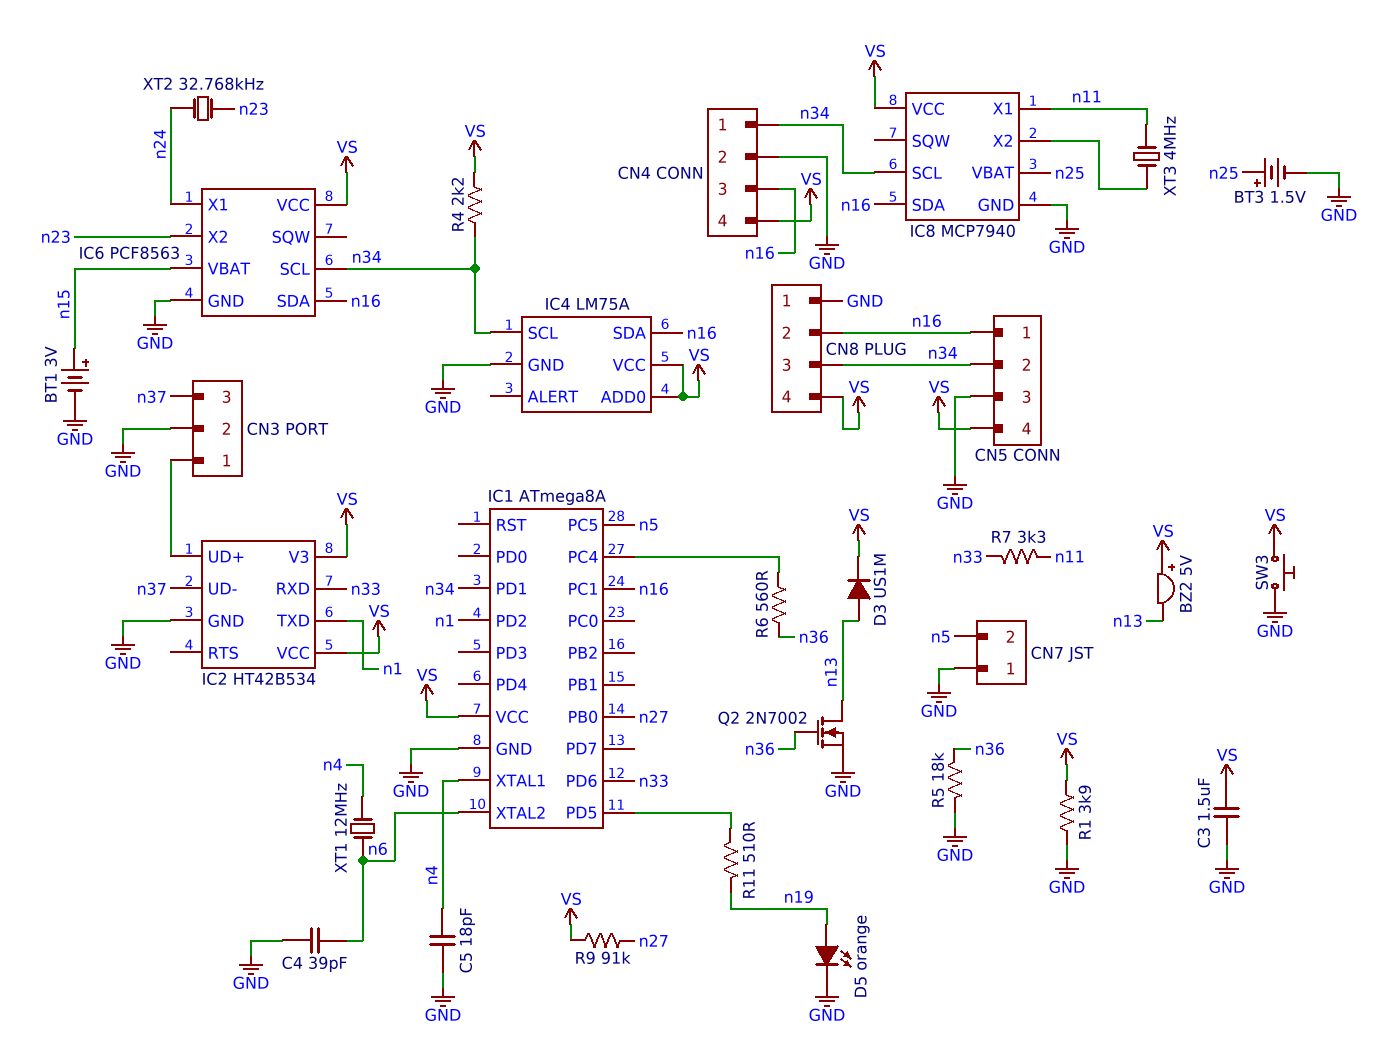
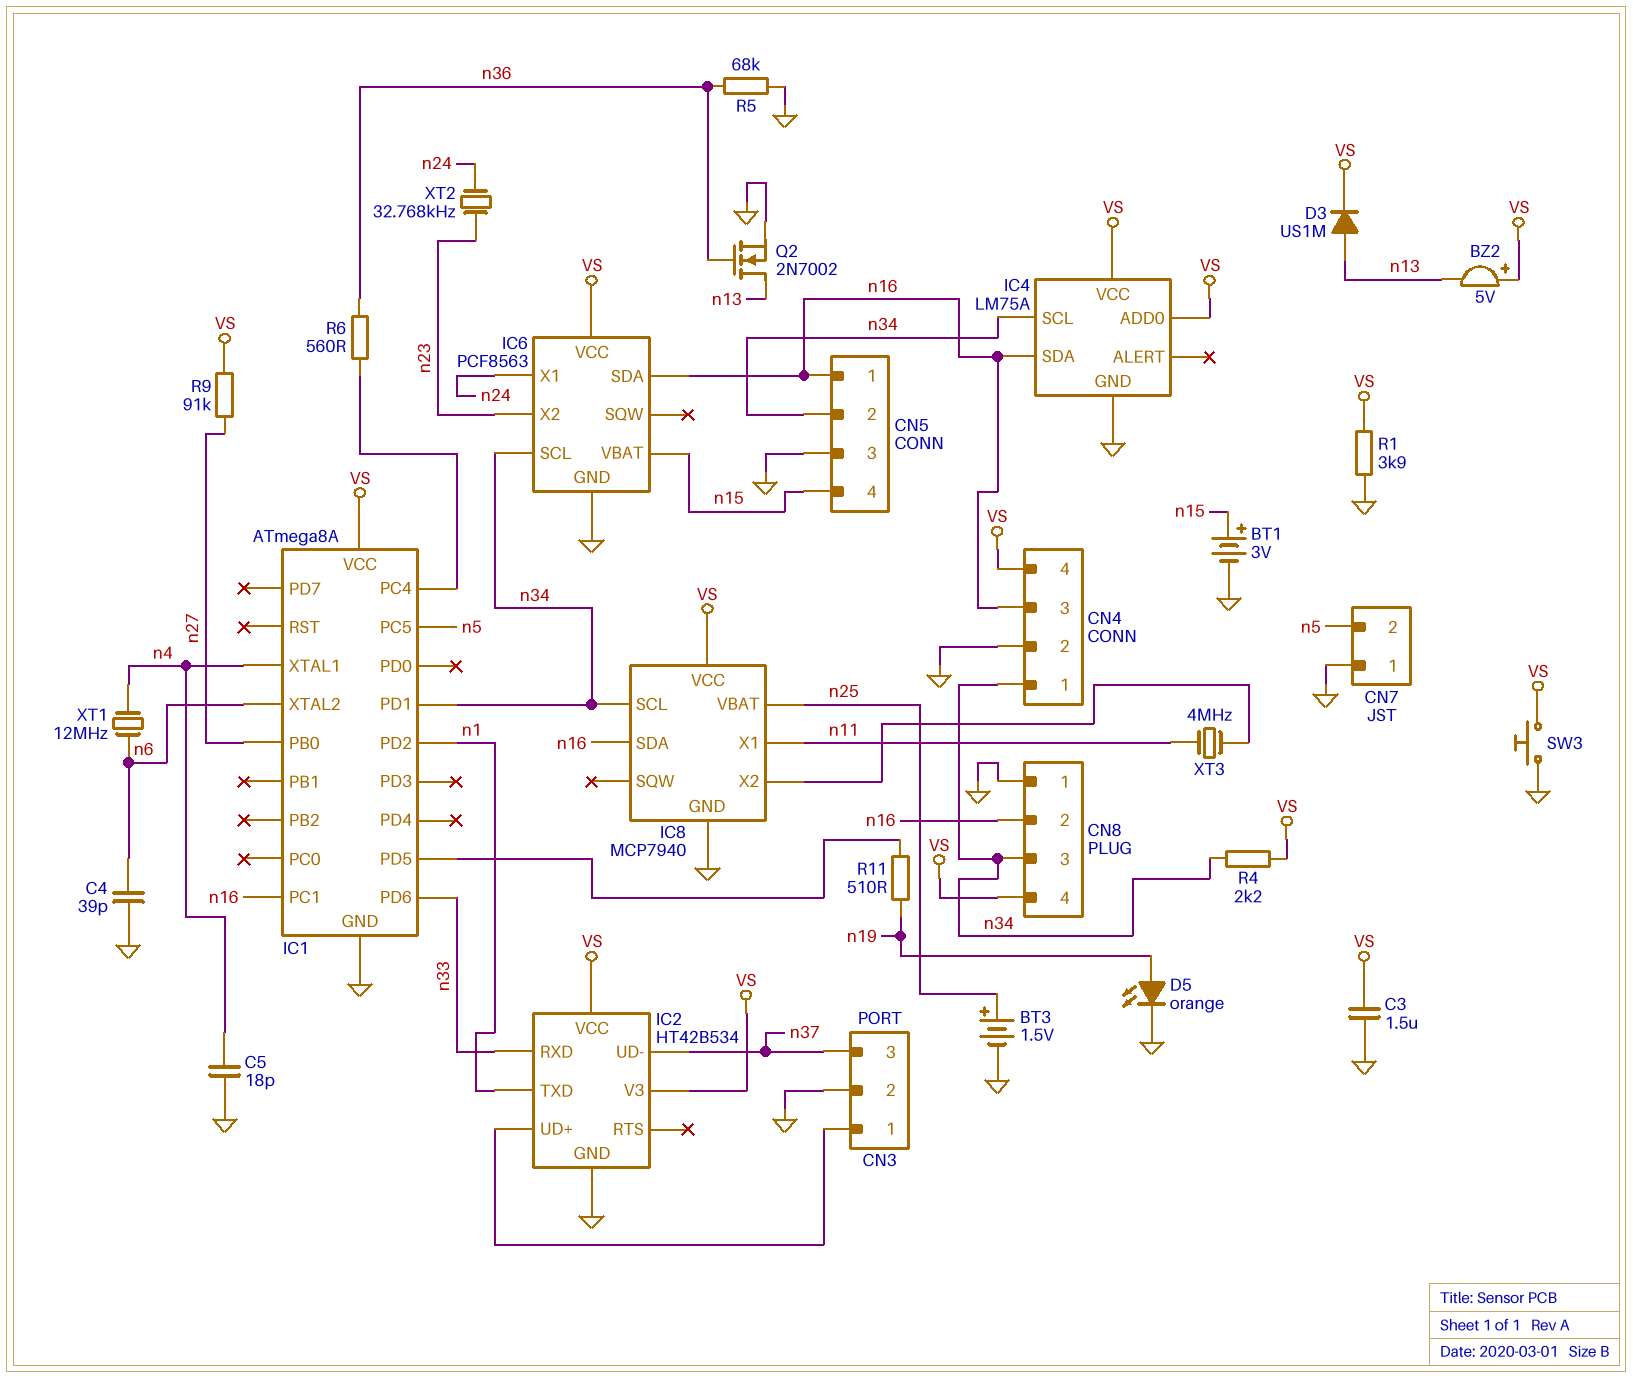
CN5 pin 4: VS -> n15
R5: 18k (GND, n36) -> 68k (GND, n36)
R7: 3.3k (n11, n33) -> none

